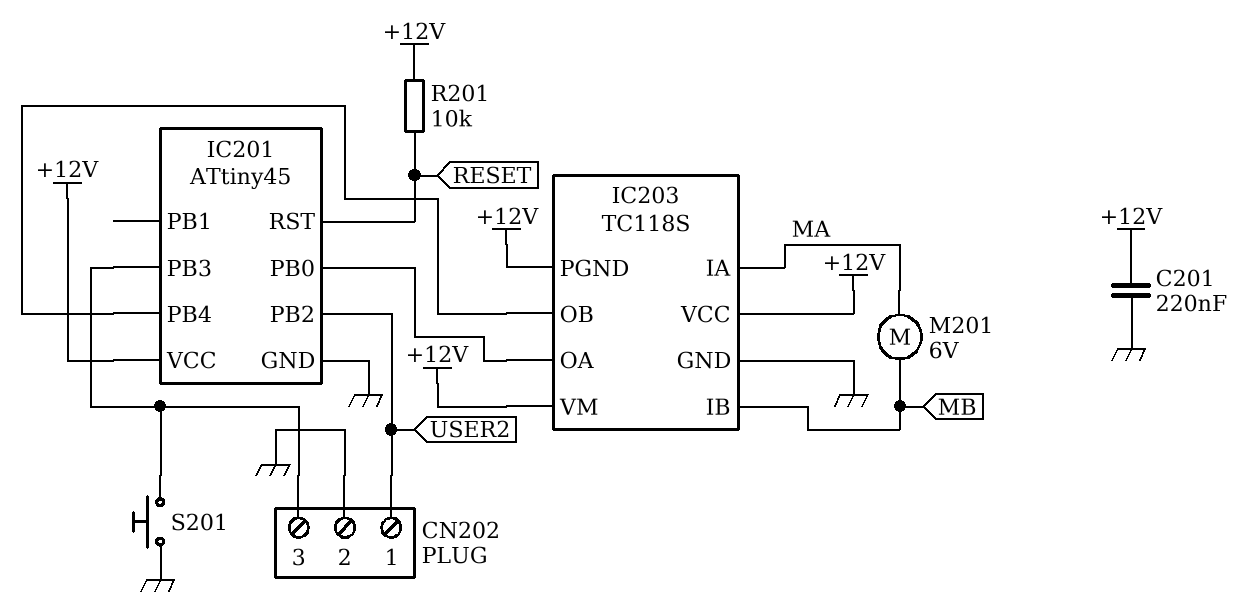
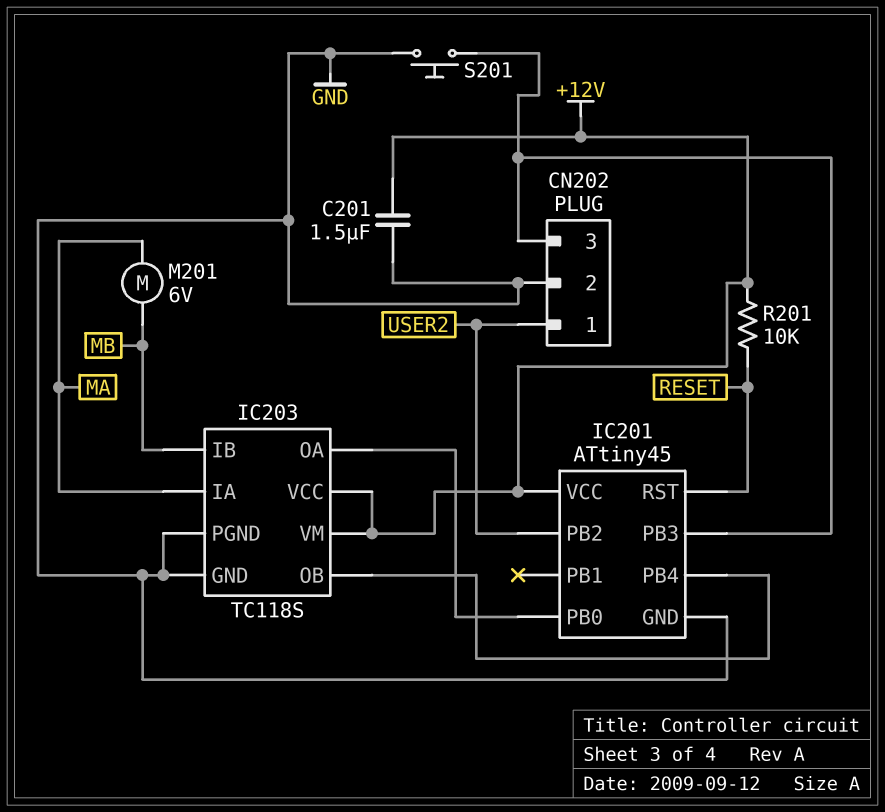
C201: 220nF (+12V, GND) -> 1.5uF (+12V, GND)
IC203 pin PGND: +12V -> GND

